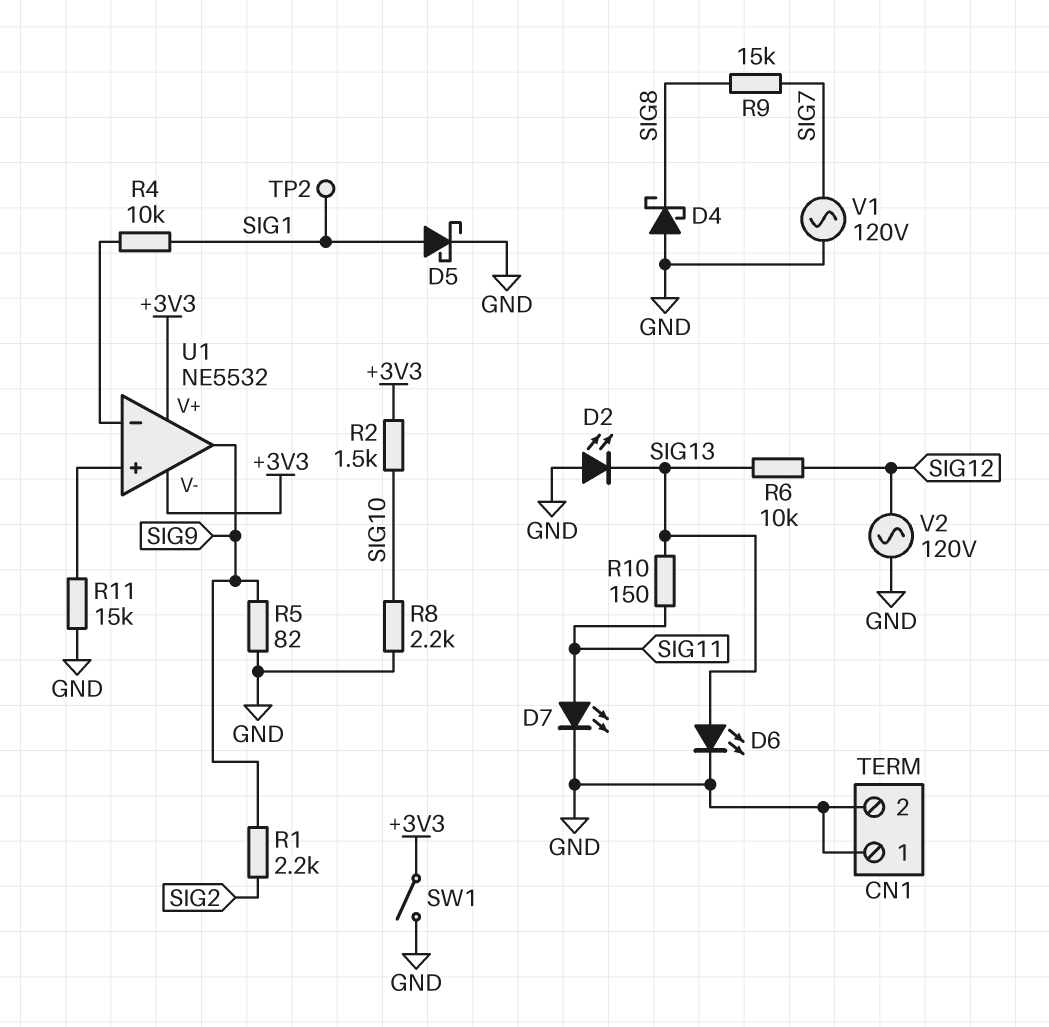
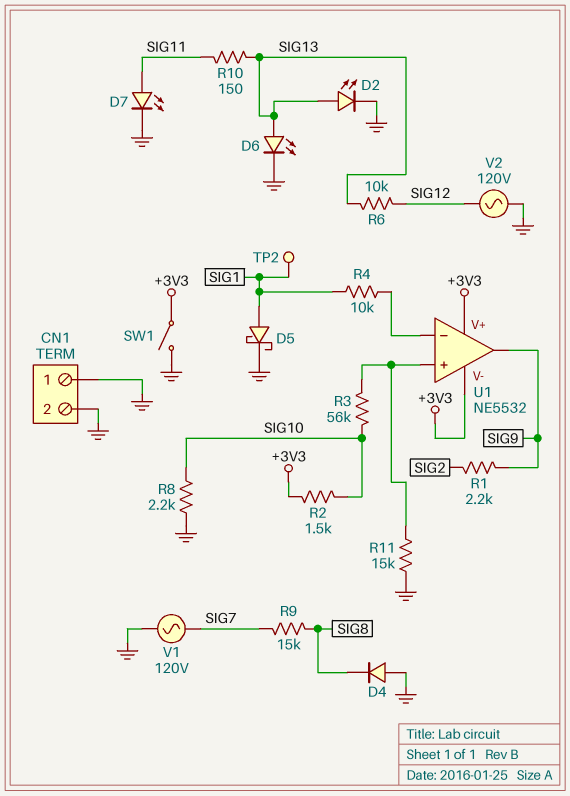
D2: LED (A GND, K SIG13) -> LED (A SIG13, K GND)
D4: schottky (A GND, K SIG8) -> diode (A GND, K SIG8)
R3: none -> 56k (SIG10, U1/in+)
R5: 82 (GND, SIG9) -> none

